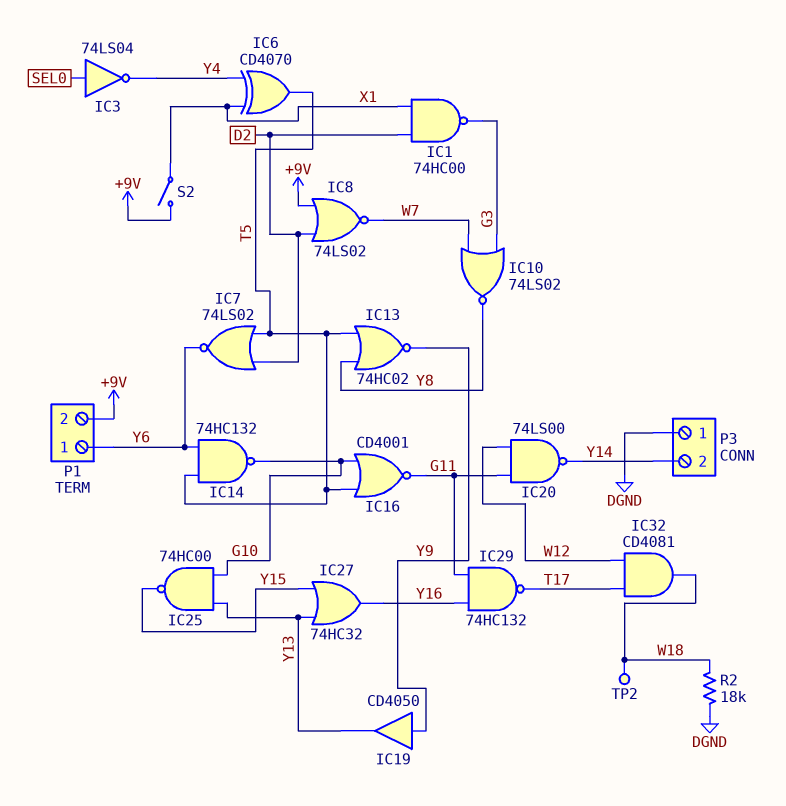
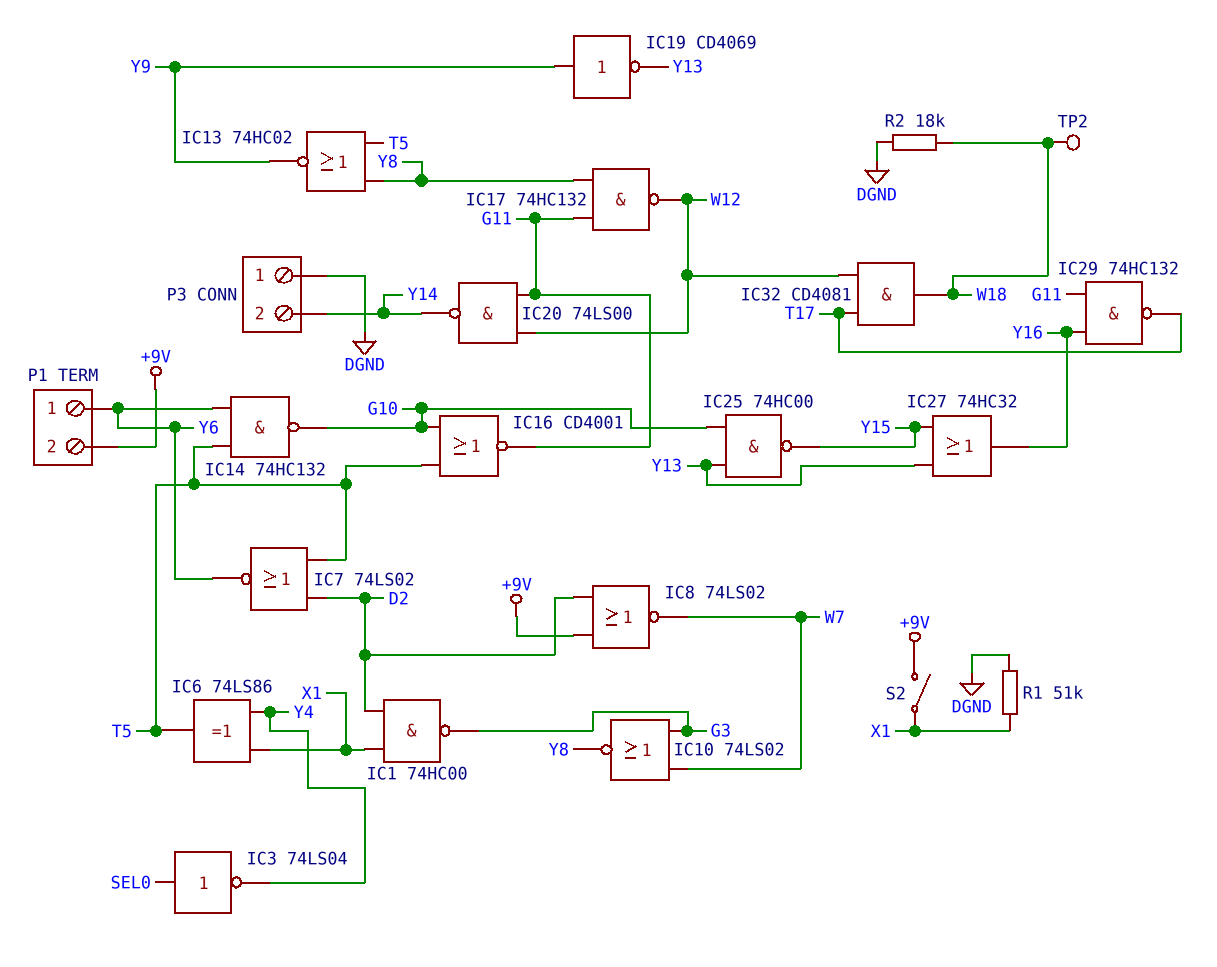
IC6: XOR CD4070 (in X1, in Y4, out T5) -> XOR 74LS86 (in X1, in Y4, out T5)
IC17: none -> NAND 74HC132 (in G11, in Y8, out W12)
IC19: buffer CD4050 (in Y9, out Y13) -> NOT CD4069 (in Y9, out Y13)
R1: none -> 51k (DGND, X1)

